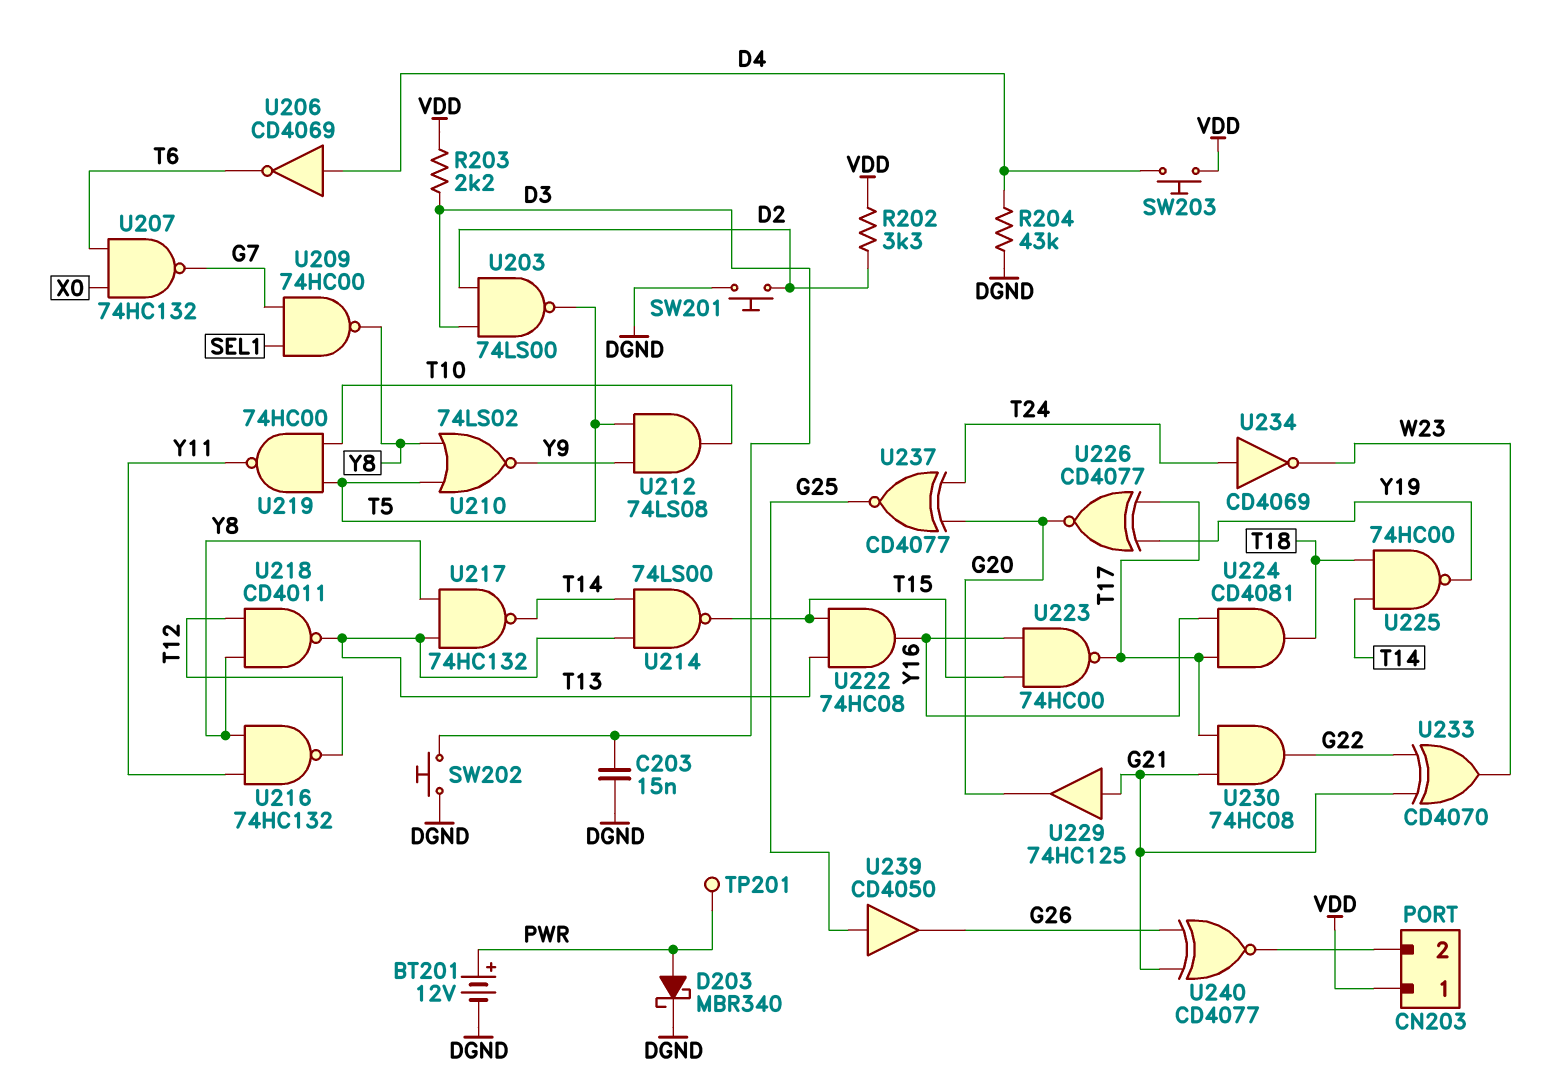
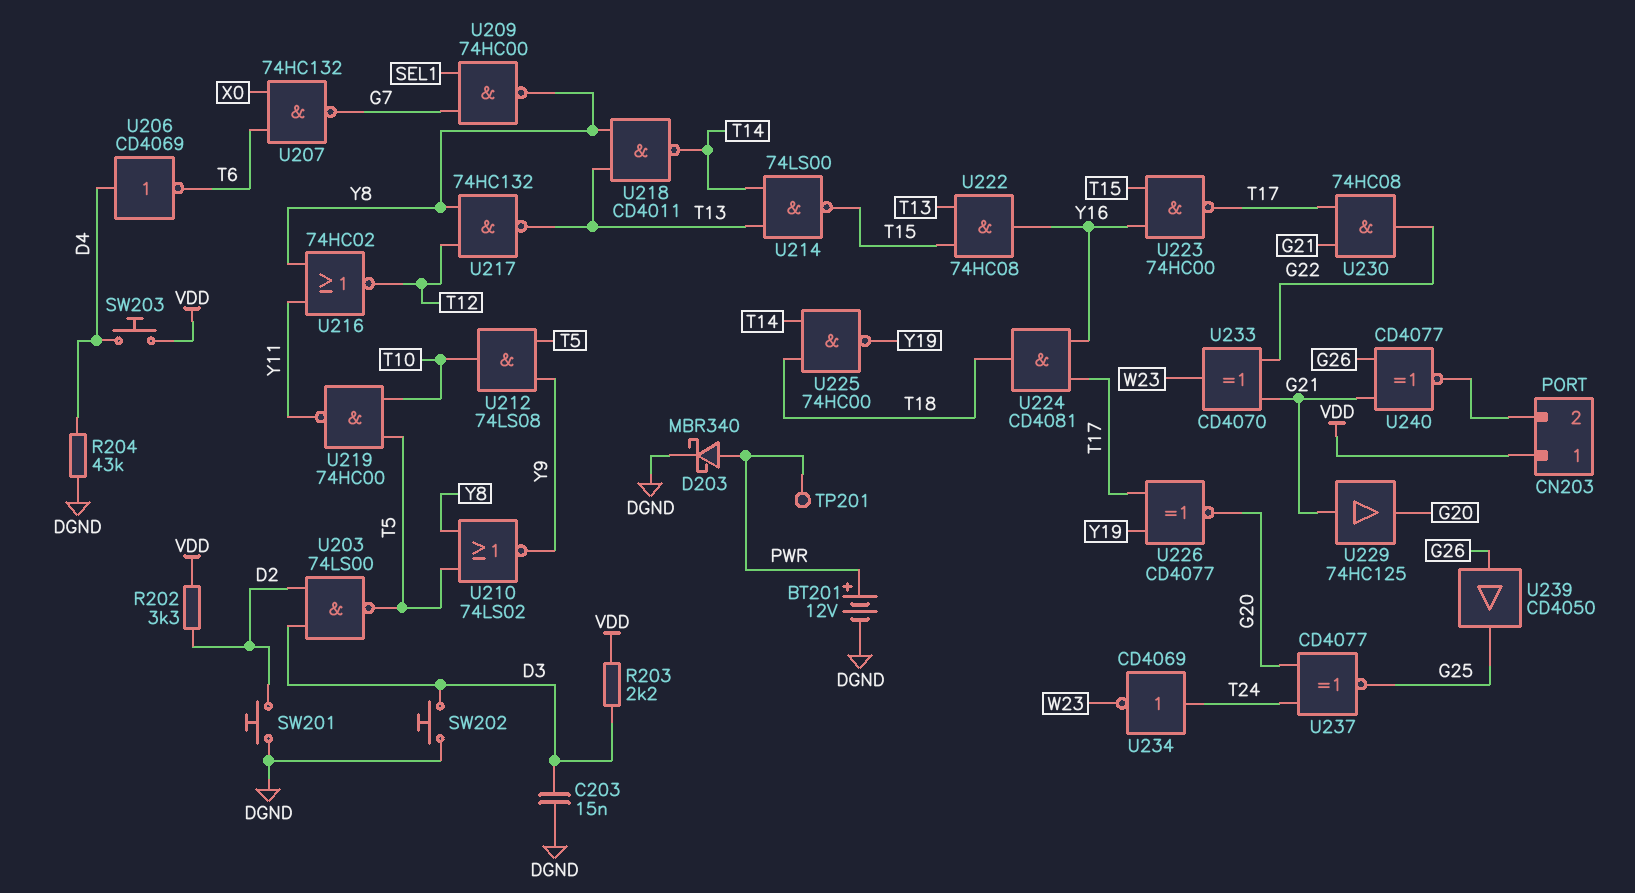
U216: NAND 74HC132 (in Y8, in Y11, out T12) -> NOR 74HC02 (in Y8, in Y11, out T12)
U217: NAND 74HC132 (in T13, in Y8, out T14) -> NAND 74HC132 (in T12, in Y8, out T13)
U218: NAND CD4011 (in T12, in Y8, out T13) -> NAND CD4011 (in T13, in Y8, out T14)
U239: buffer CD4050 (in G25, out G26) -> buffer CD4050 (in G26, out G25)

